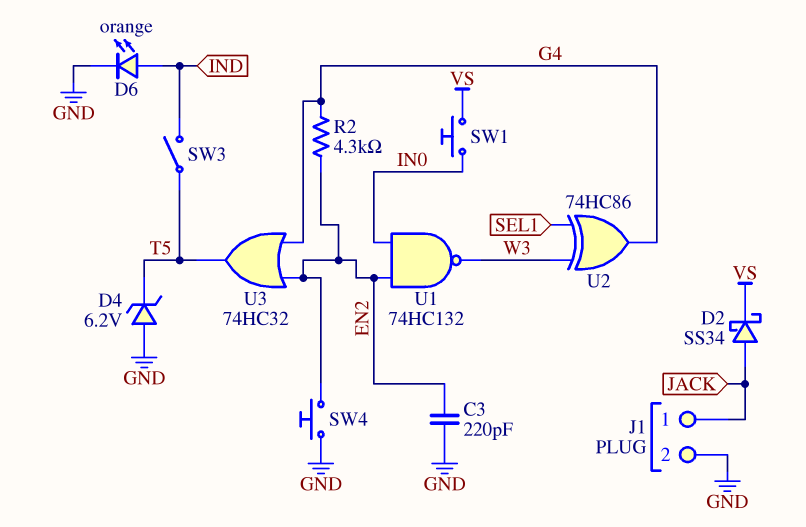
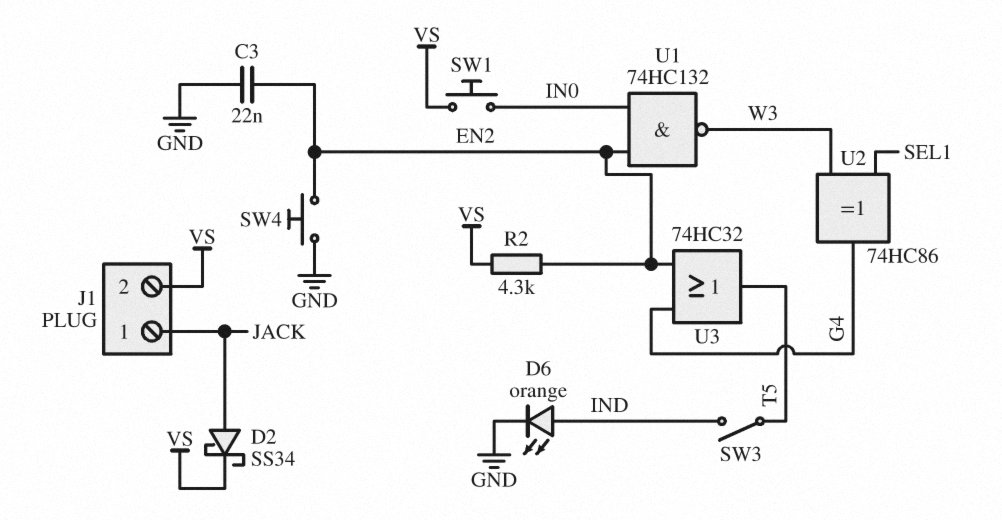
C3: 220pF (EN2, GND) -> 22nF (EN2, GND)
D4: zener 6.2V (A GND, K T5) -> none
J1 pin 2: GND -> VS
R2: 4.3k (EN2, G4) -> 4.3k (EN2, VS)

